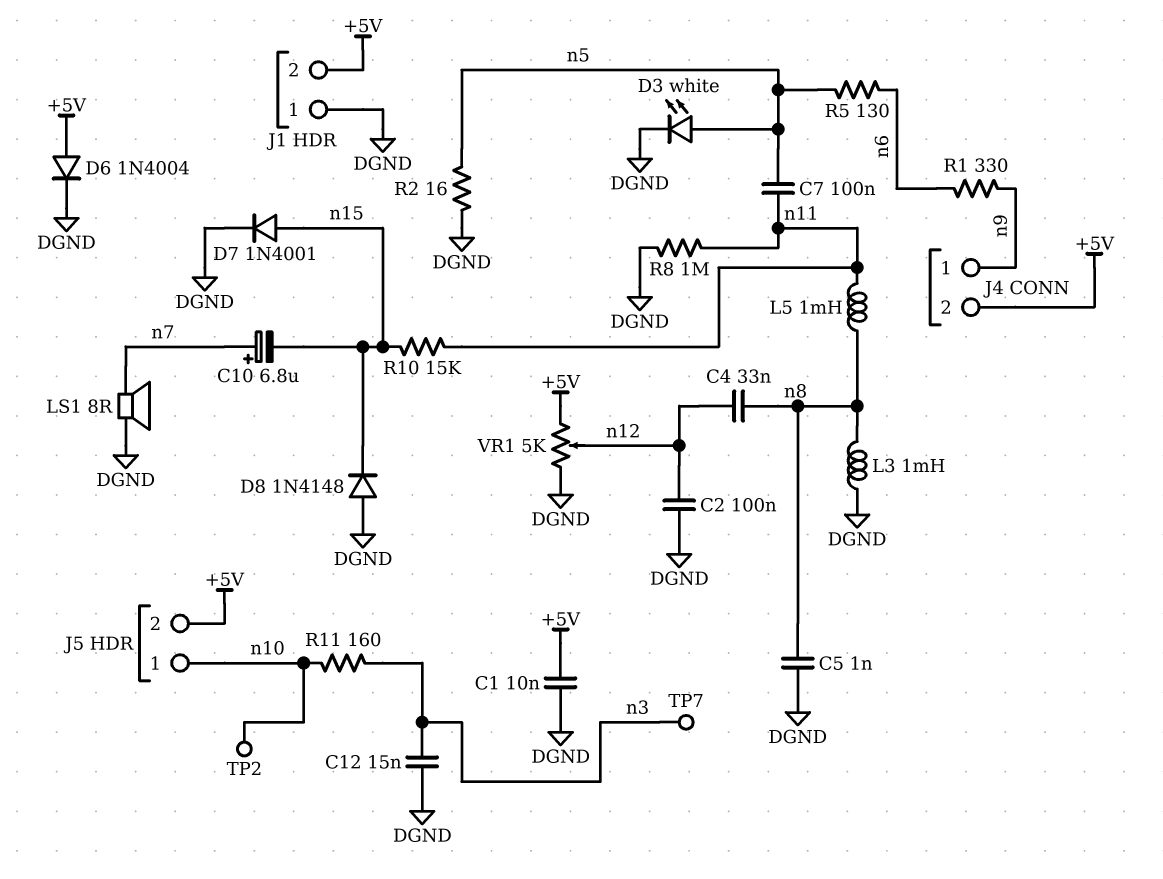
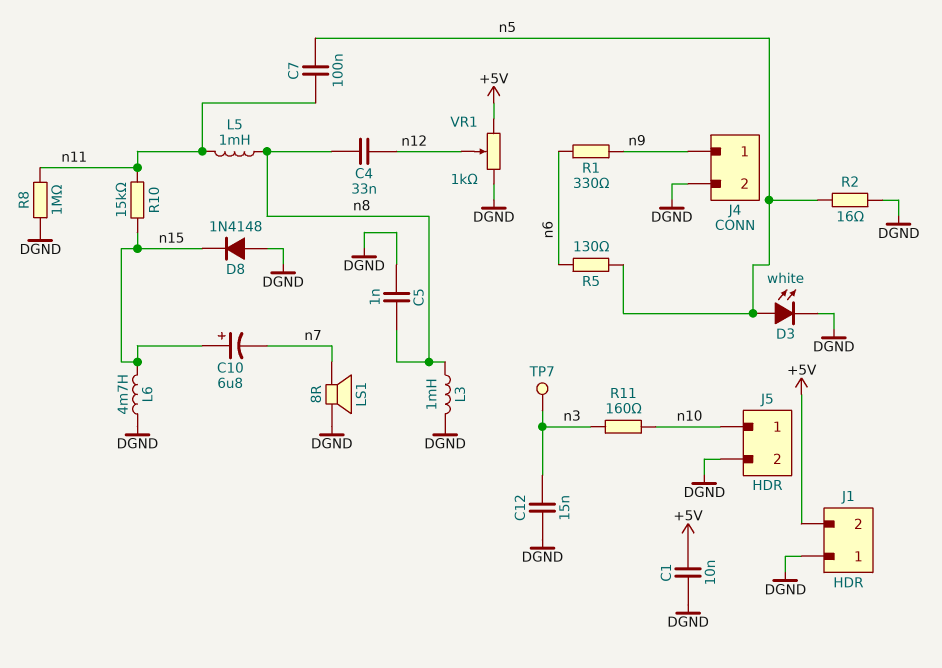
C2: 100nF (DGND, n12) -> none
C10: 6.8uF (plus n7, minus n15) -> 6.8uF (plus n15, minus n7)
D6: diode 1N4004 (A +5V, K DGND) -> none
D7: diode 1N4001 (A n15, K DGND) -> none
J4 pin 2: +5V -> DGND
J5 pin 2: +5V -> DGND
L6: none -> 4.7mH (DGND, n15)
TP2: test point (n10) -> none
VR1: 5k (+5V, DGND, wiper n12) -> 1k (+5V, DGND, wiper n12)

